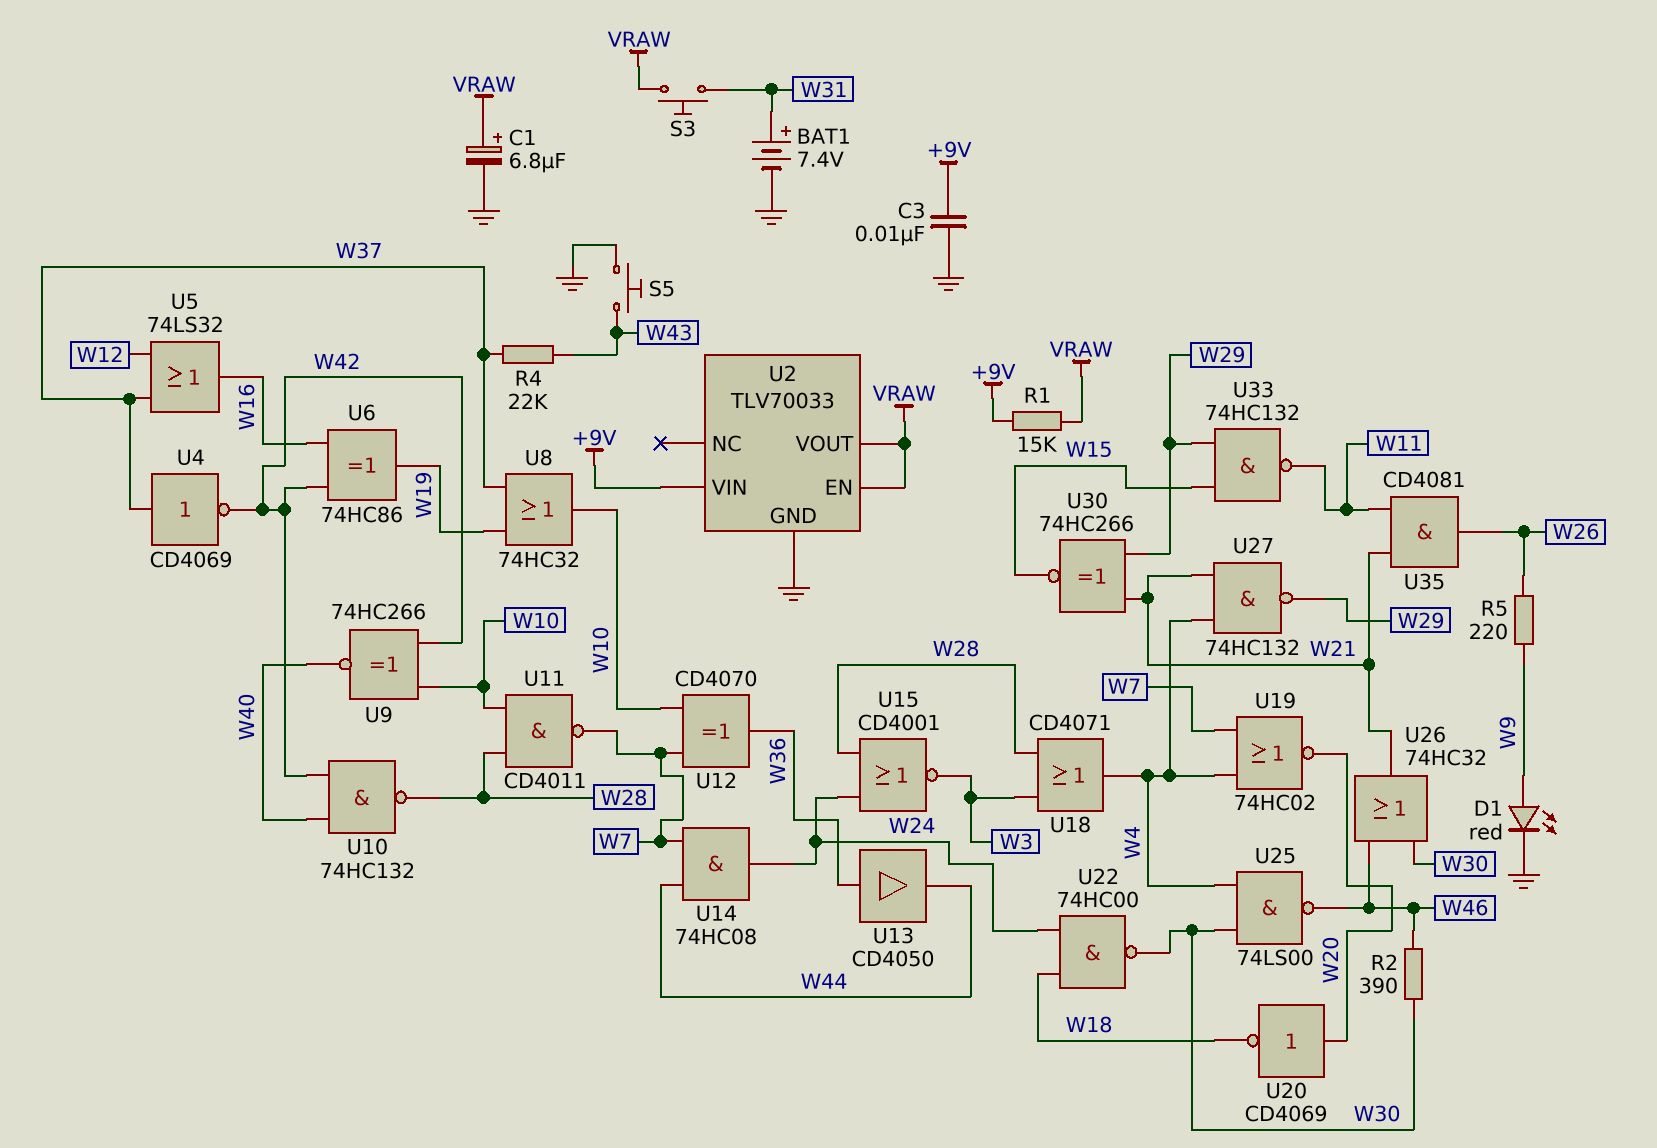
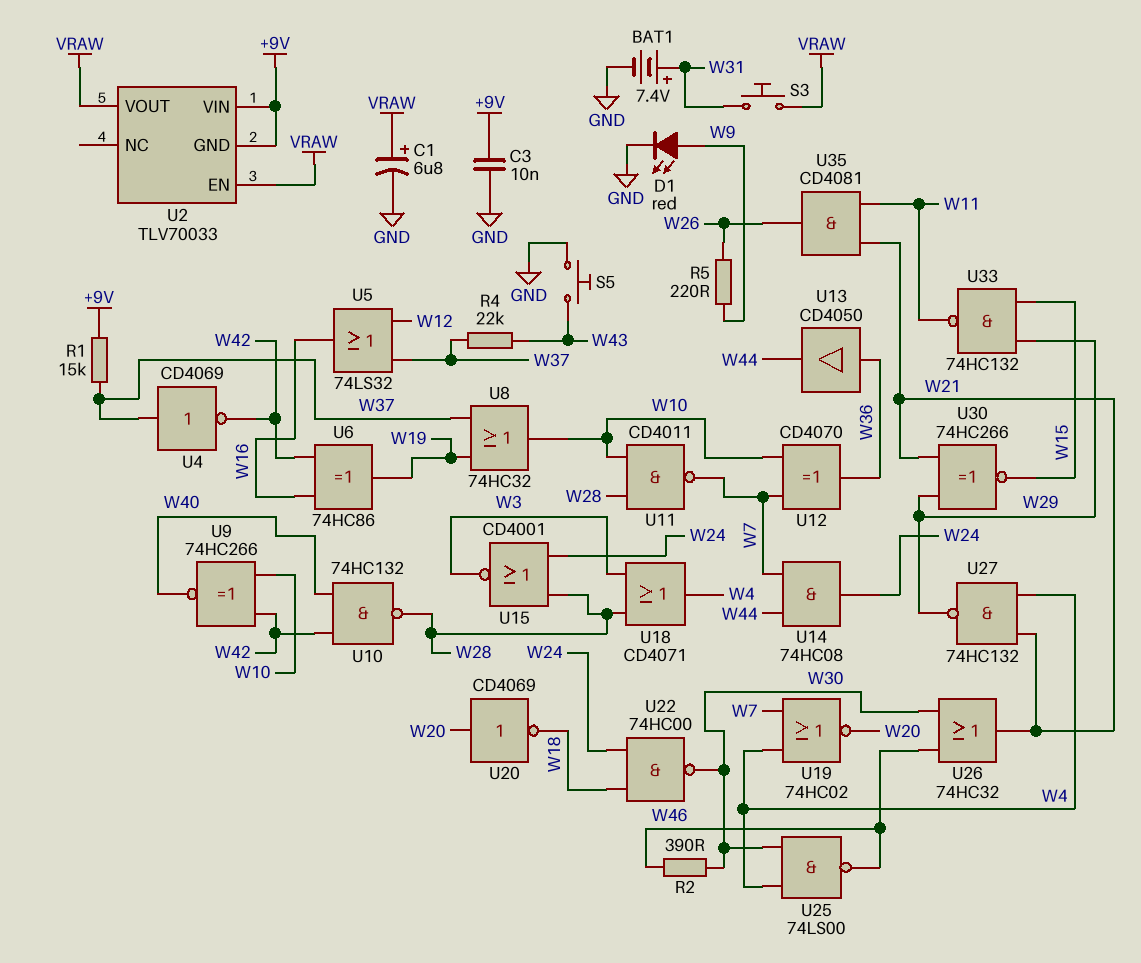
R1: 15k (+9V, VRAW) -> 15k (+9V, W37)
U2 pin GND: GND -> +9V

